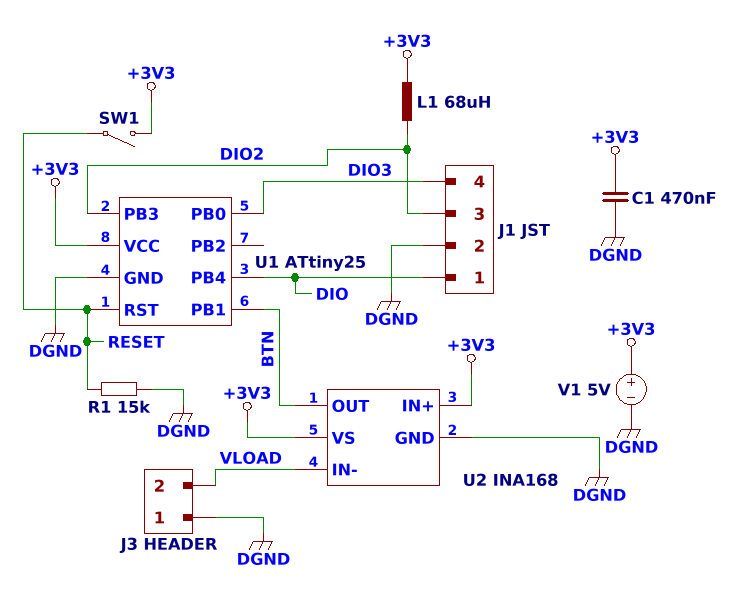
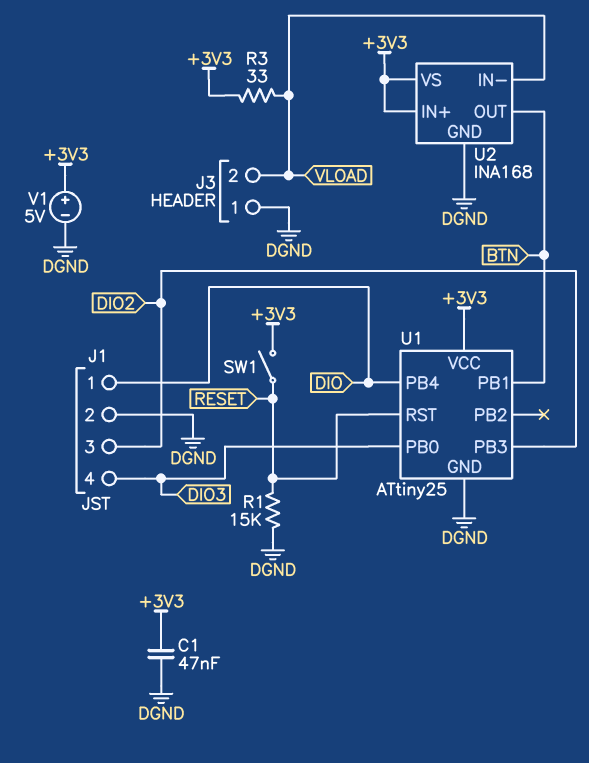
C1: 470nF (+3V3, DGND) -> 47nF (+3V3, DGND)
L1: 68uH (+3V3, DIO2) -> none
R3: none -> 33 (+3V3, VLOAD)

